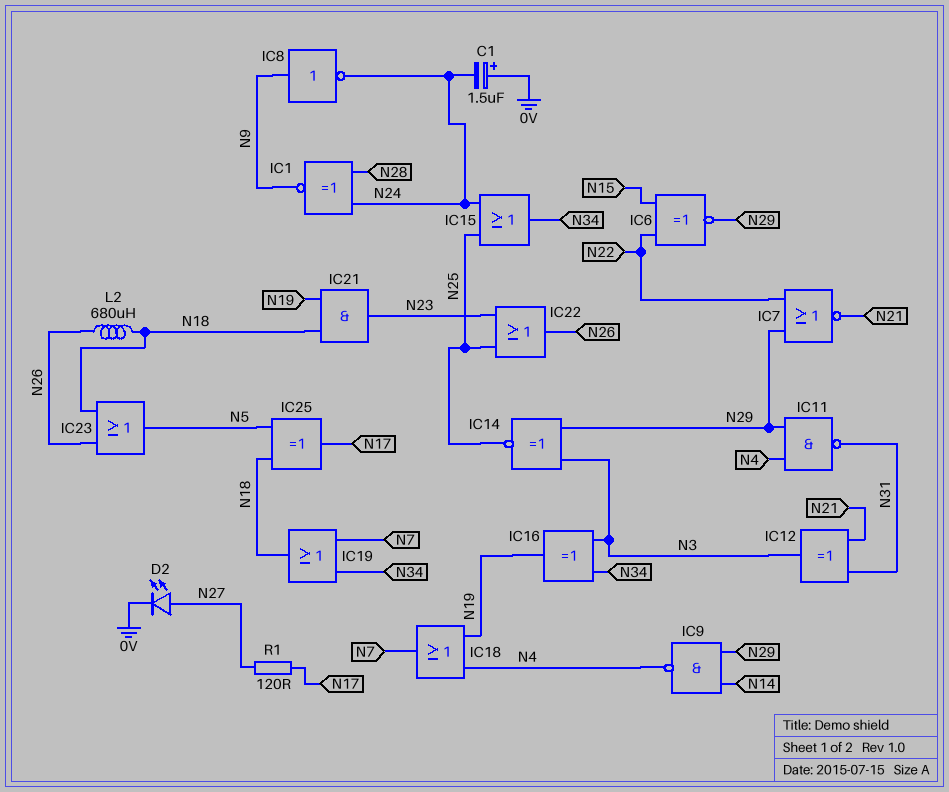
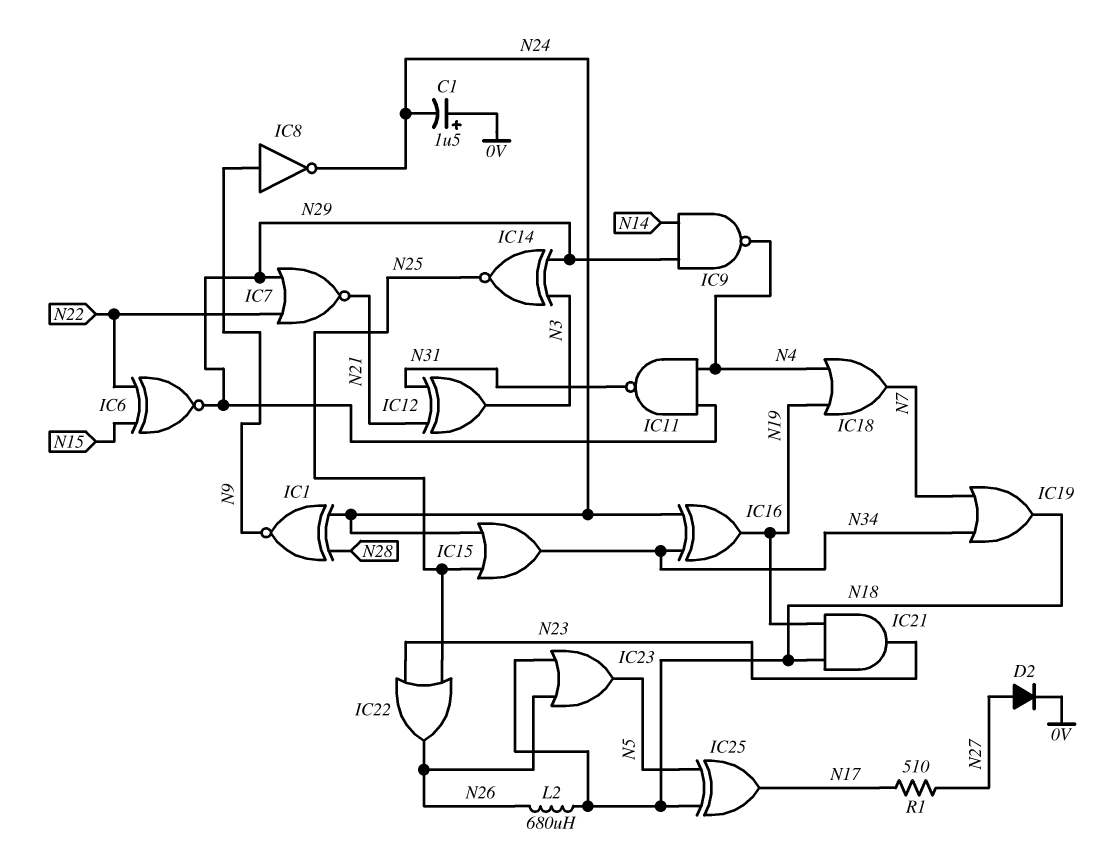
D2: LED (A N27, K 0V) -> diode (A N27, K 0V)
IC16: XOR (in N3, in N34, out N19) -> XOR (in N24, in N34, out N19)
R1: 120 (N17, N27) -> 510 (N17, N27)

